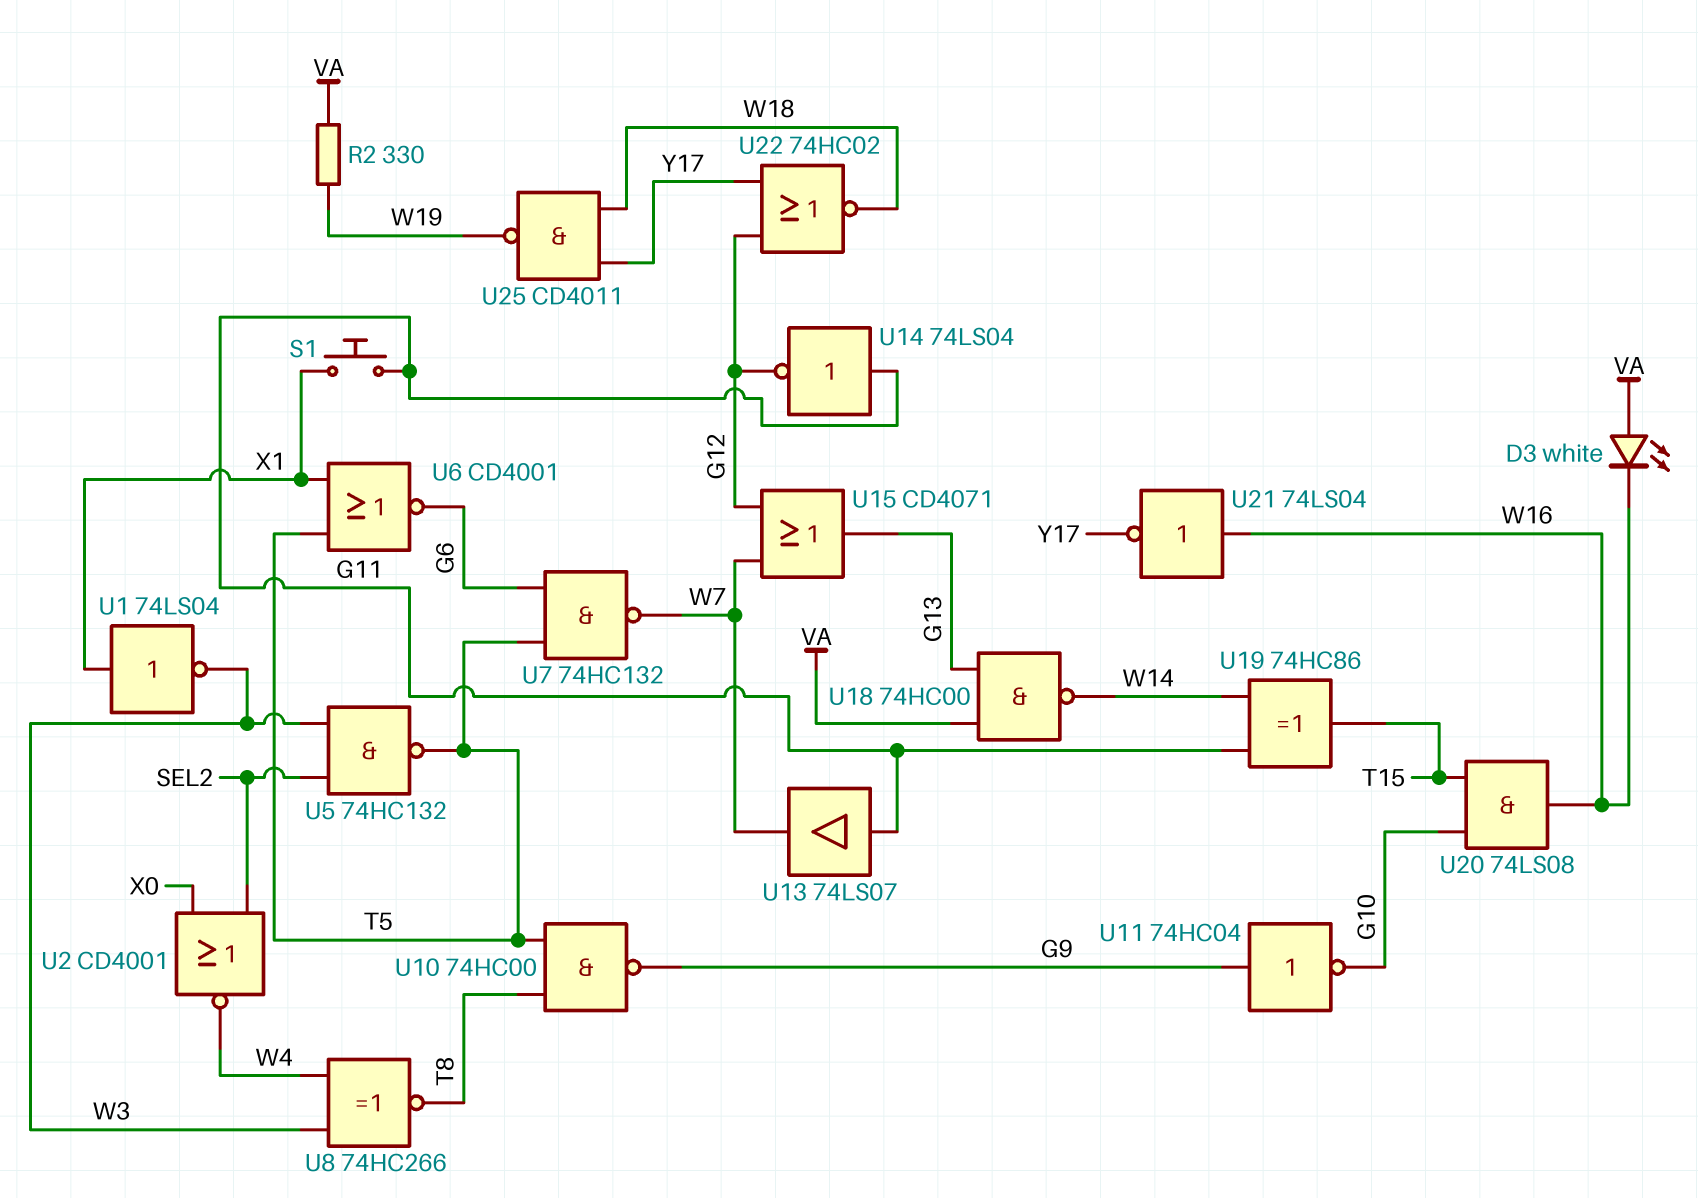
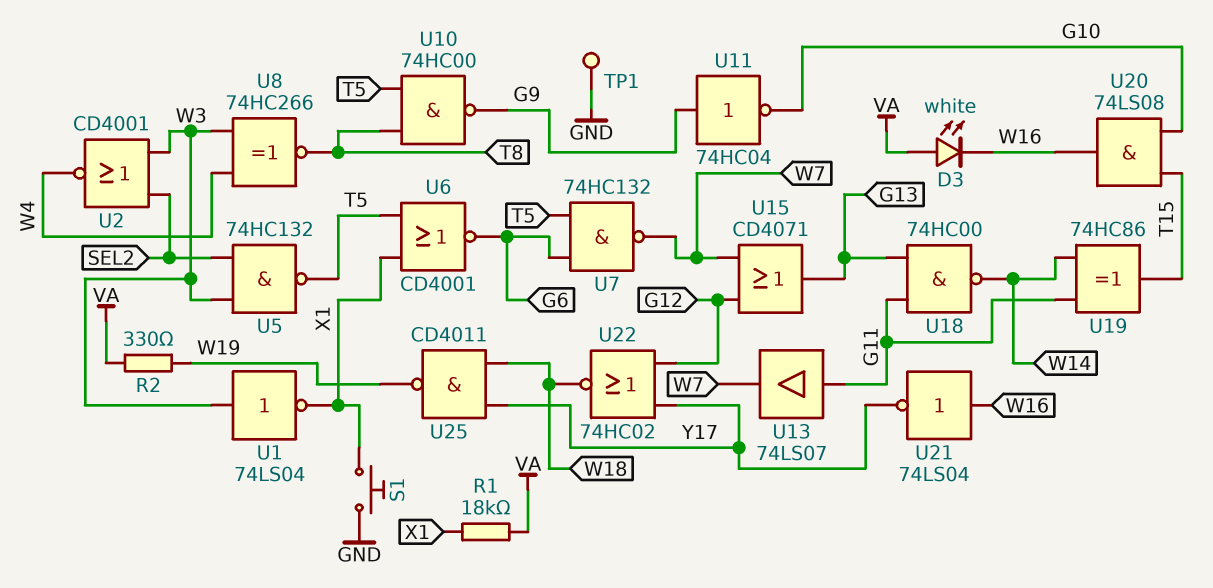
R1: none -> 18k (VA, X1)
S1: button (G11, X1) -> button (GND, X1)
TP1: none -> test point (GND)
U1: NOT 74LS04 (in X1, out W3) -> NOT 74LS04 (in W3, out X1)
U2: NOR CD4001 (in SEL2, in X0, out W4) -> NOR CD4001 (in SEL2, in W3, out W4)
U14: NOT 74LS04 (in G11, out G12) -> none
U18: NAND 74HC00 (in G13, in VA, out W14) -> NAND 74HC00 (in G11, in G13, out W14)

